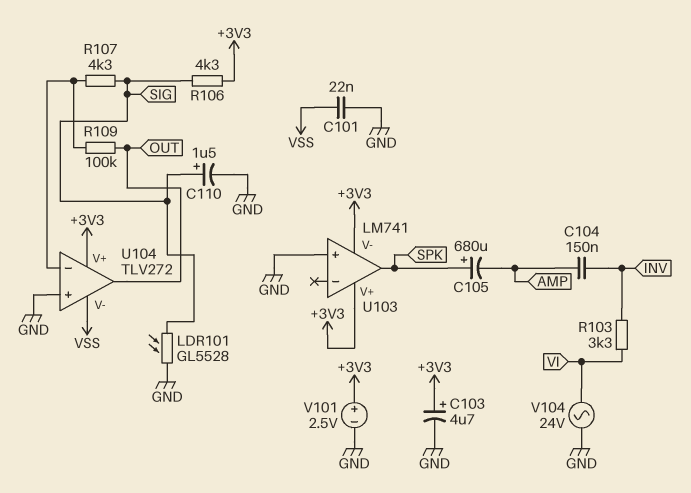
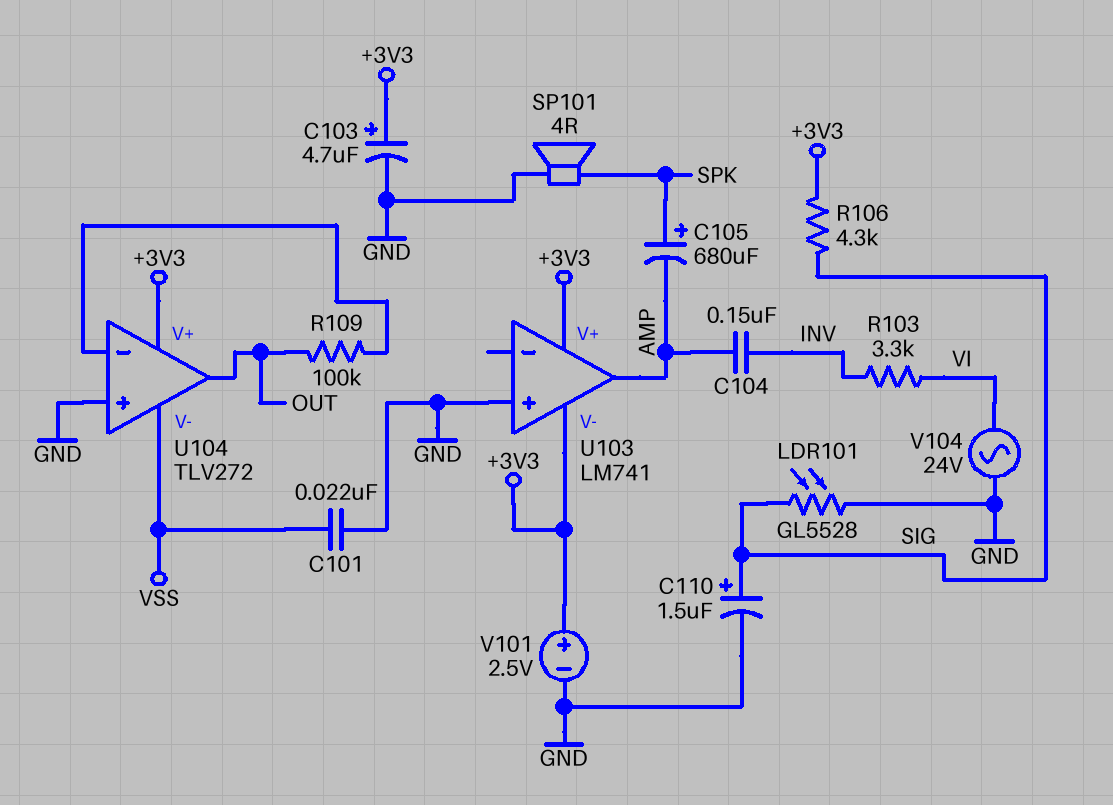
R107: 4.3k (SIG, U104/in-) -> none
SP101: none -> speaker 4R (GND, SPK)
U103 pin out: SPK -> AMP

